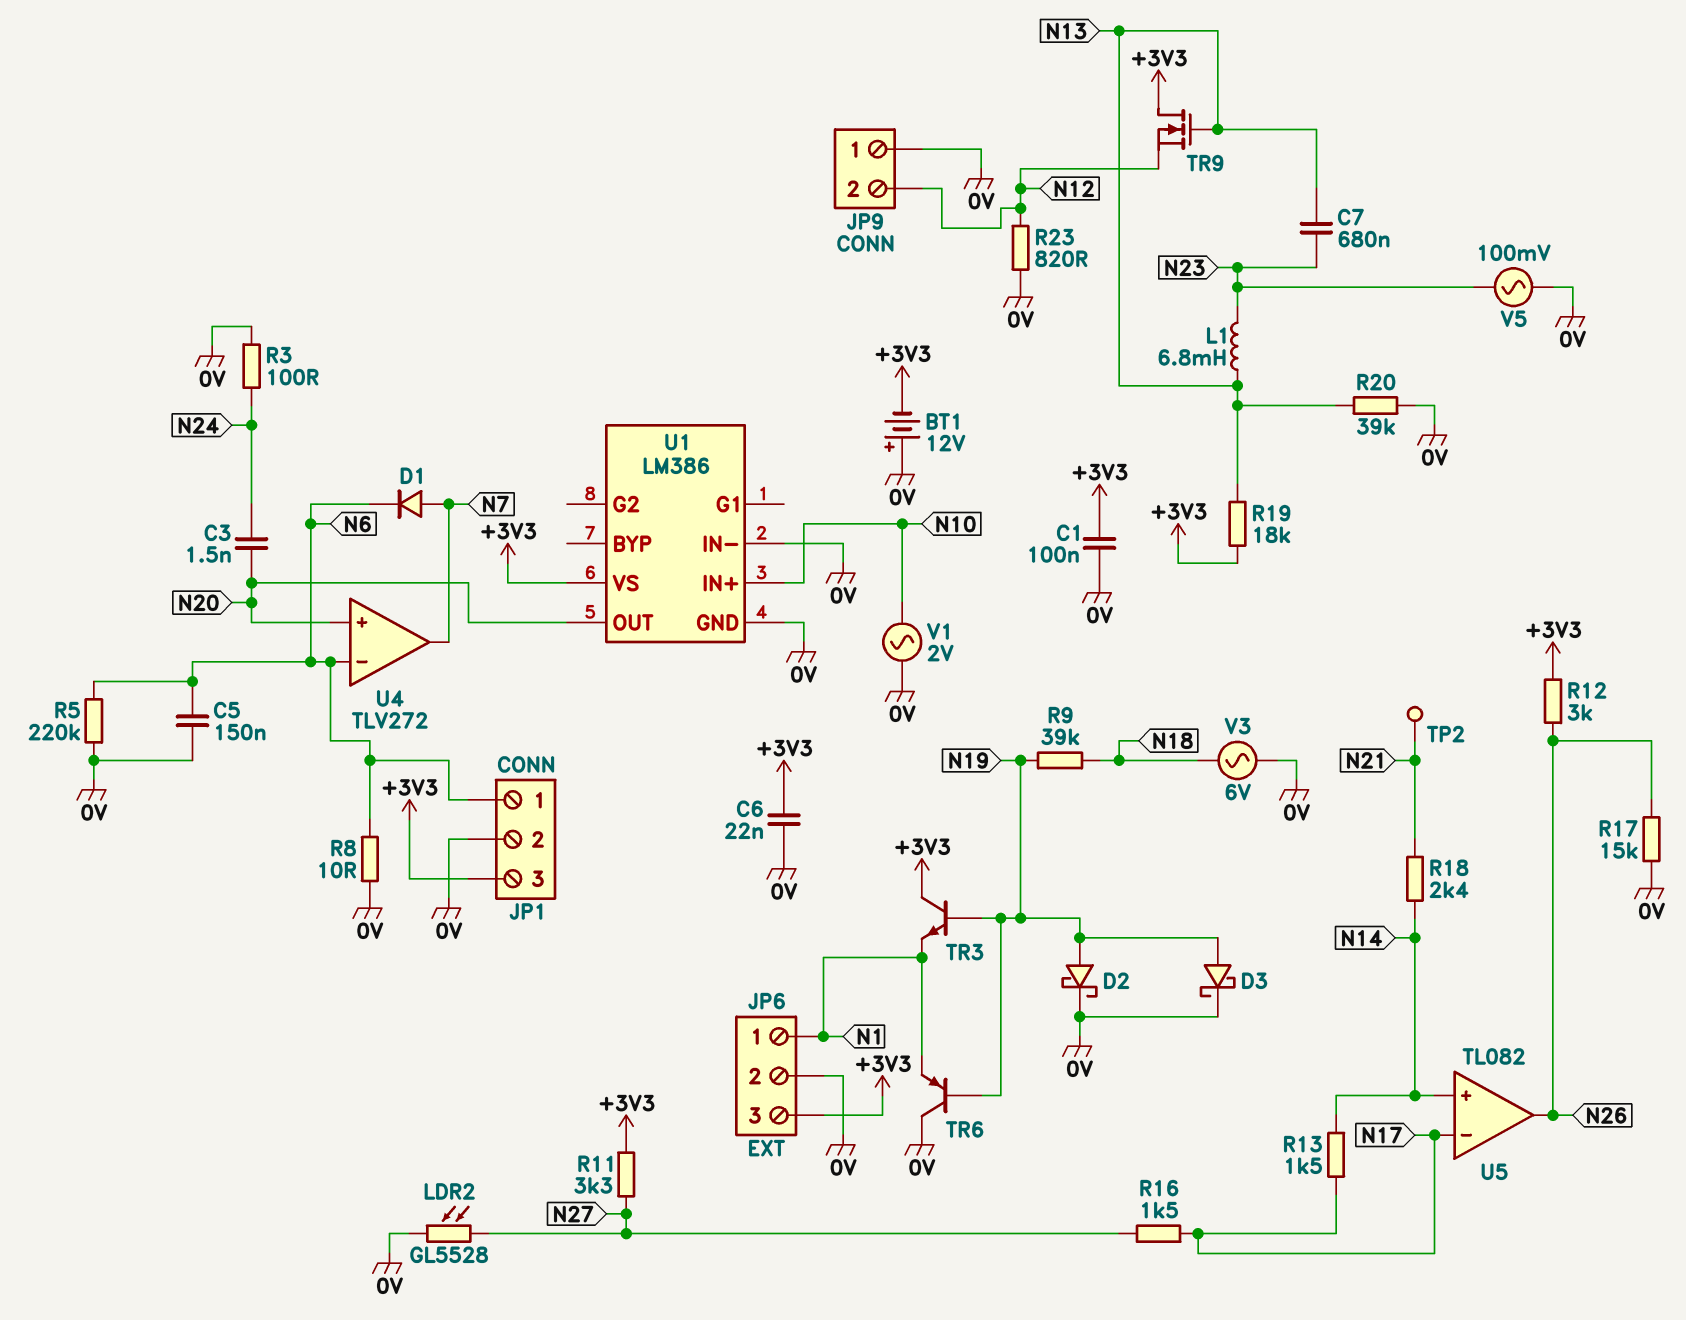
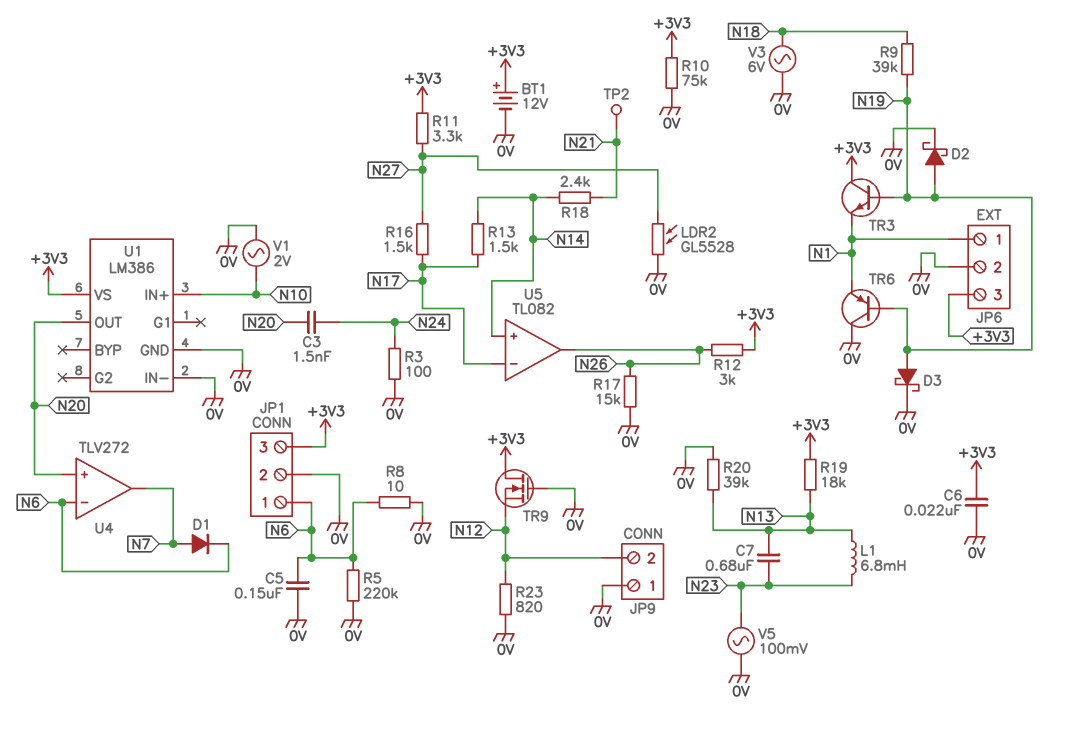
BT1: 12V (plus 0V, minus +3V3) -> 12V (plus +3V3, minus 0V)
C1: 100nF (+3V3, 0V) -> none
R10: none -> 75k (+3V3, 0V)
TR9: NMOS (G N13, D +3V3, S N12) -> NMOS (G 0V, D +3V3, S N12)

